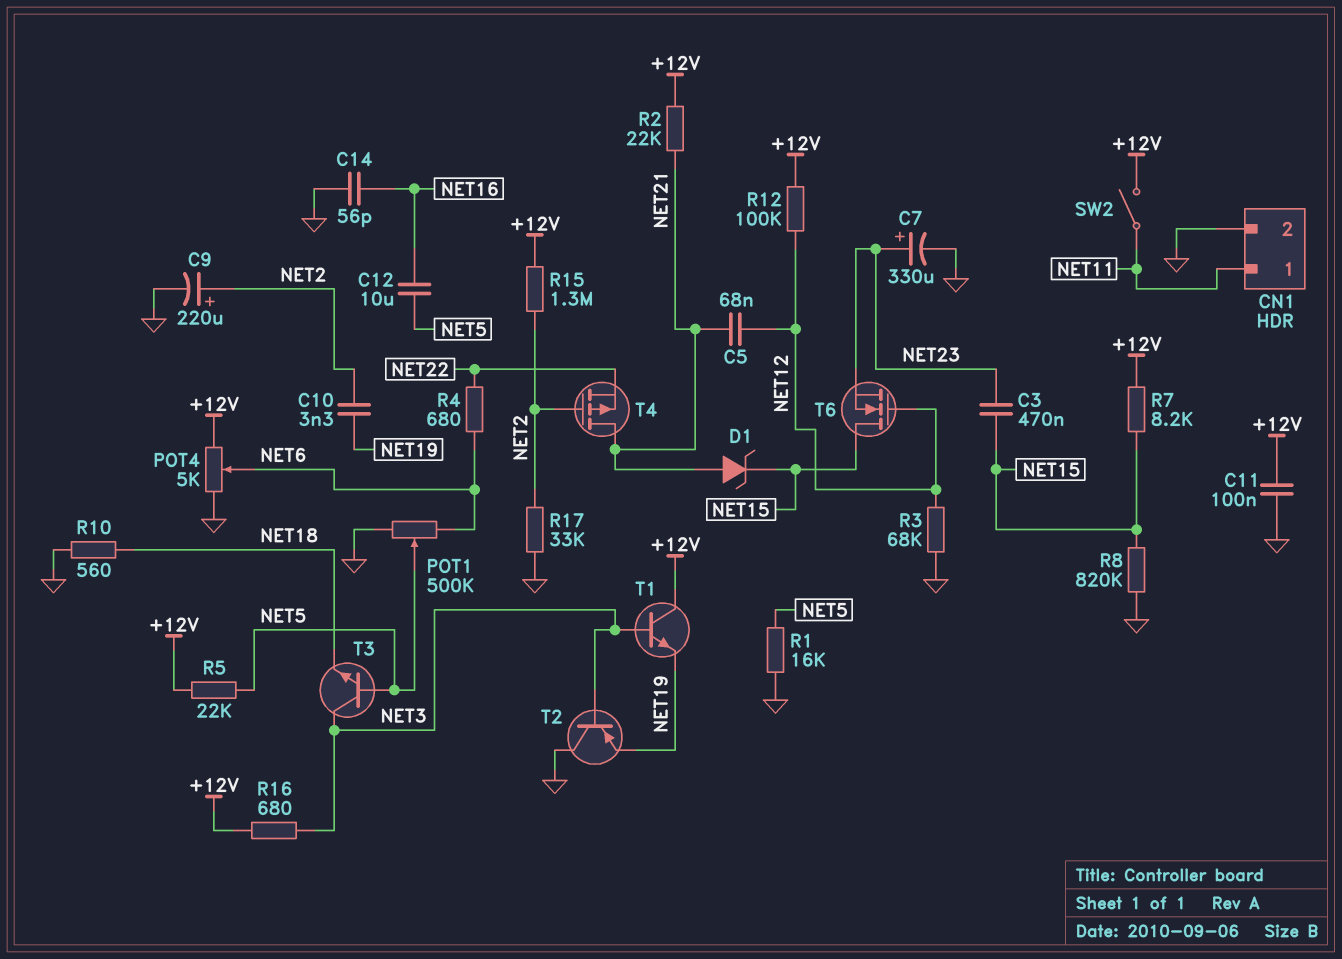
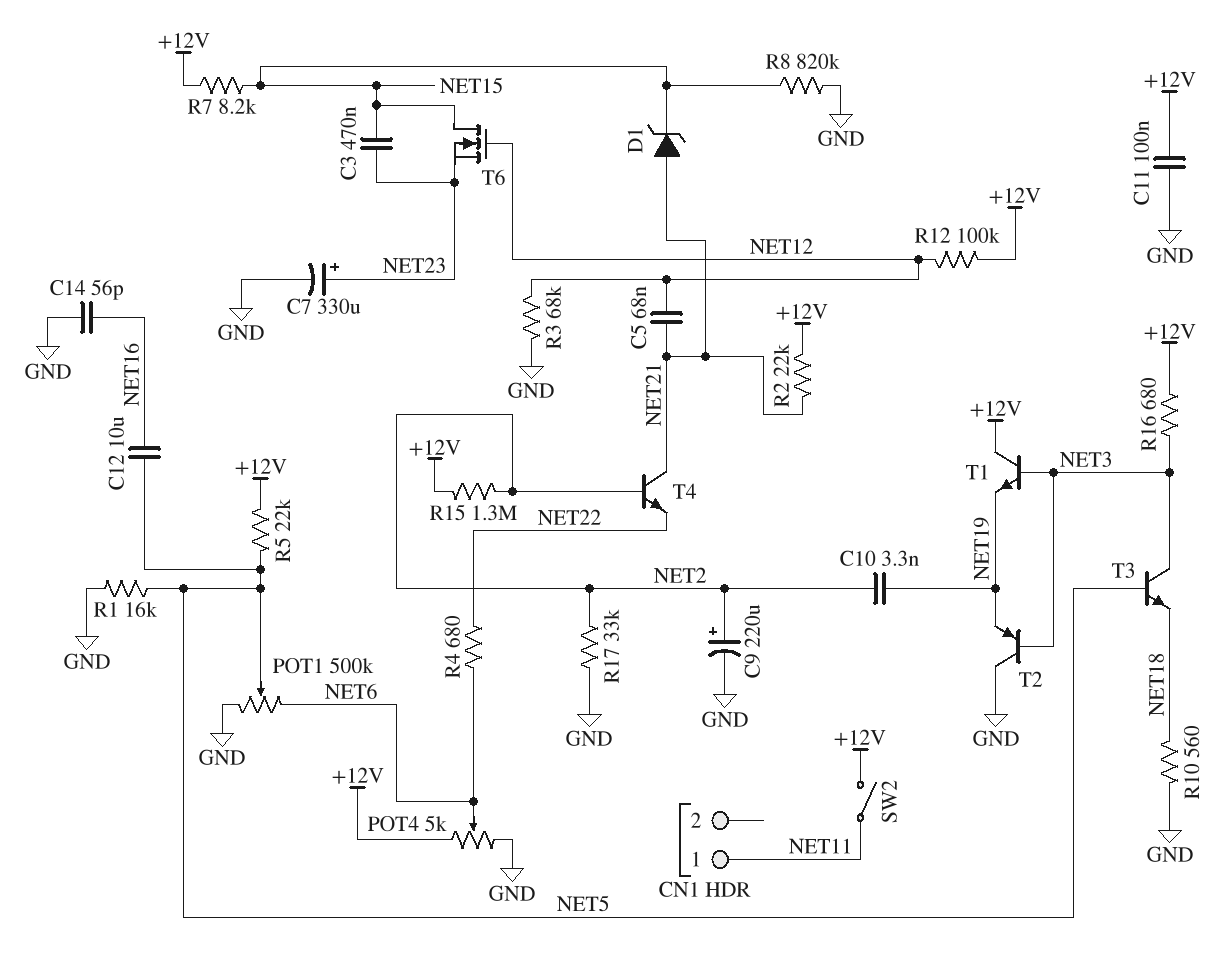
CN1 pin 2: GND -> none
T4: PMOS (G NET2, D NET21, S NET22) -> NPN (B NET2, C NET21, E NET22)

